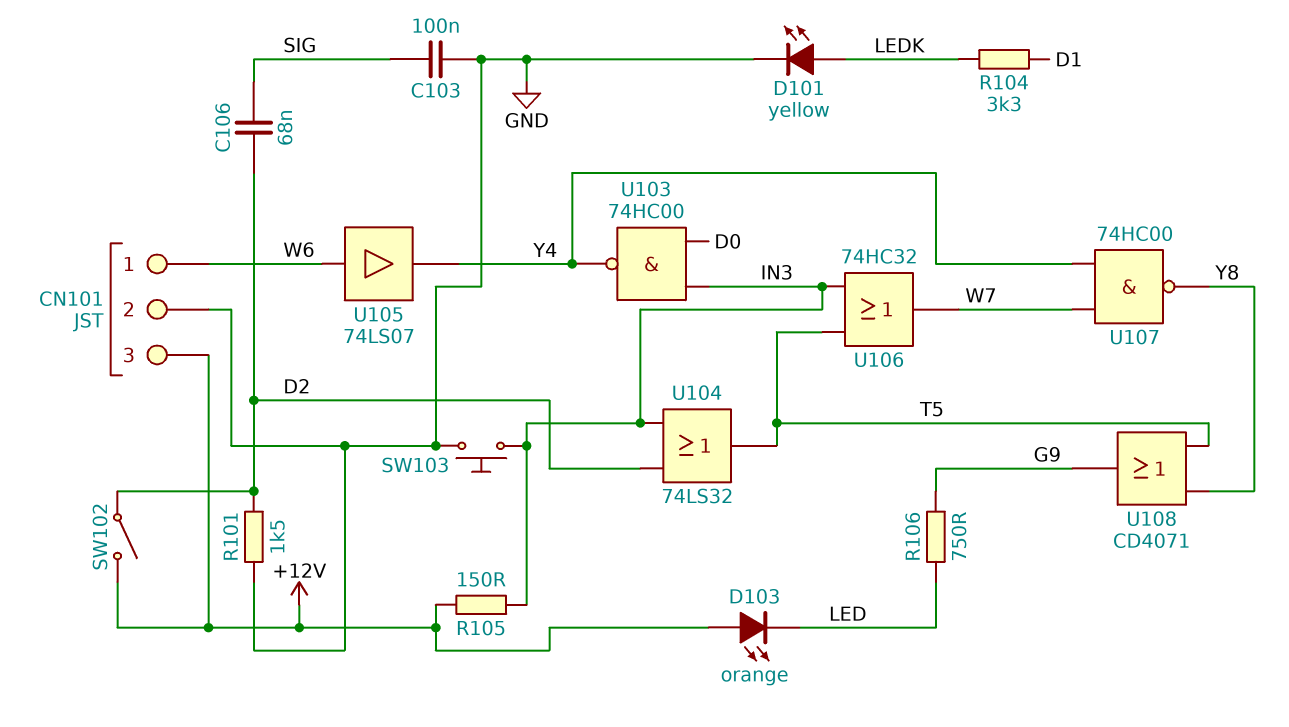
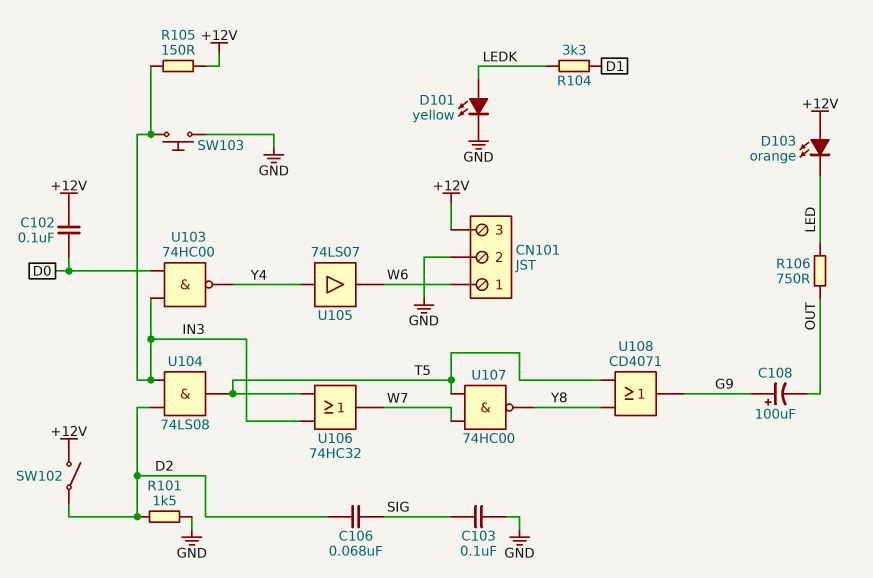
C102: none -> 100nF (+12V, D0)
C108: none -> 100uF (plus G9, minus OUT)
R106: 750 (G9, LED) -> 750 (LED, OUT)
U104: OR 74LS32 (in D2, in IN3, out T5) -> AND 74LS08 (in D2, in IN3, out T5)
U105: buffer 74LS07 (in W6, out Y4) -> buffer 74LS07 (in Y4, out W6)
U107: NAND 74HC00 (in W7, in Y4, out Y8) -> NAND 74HC00 (in T5, in W7, out Y8)

